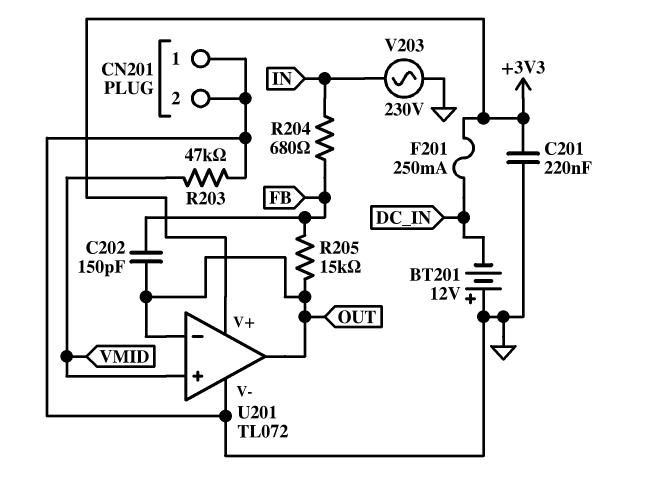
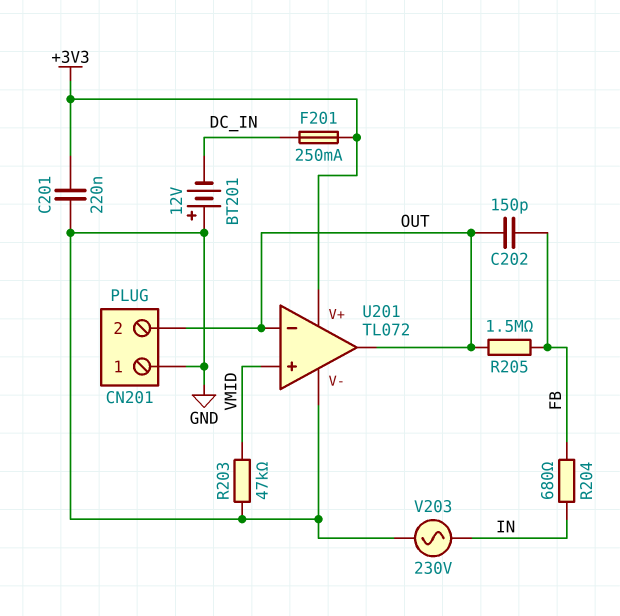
CN201 pin 2: GND -> OUT
R205: 15k (FB, OUT) -> 1.5M (FB, OUT)

